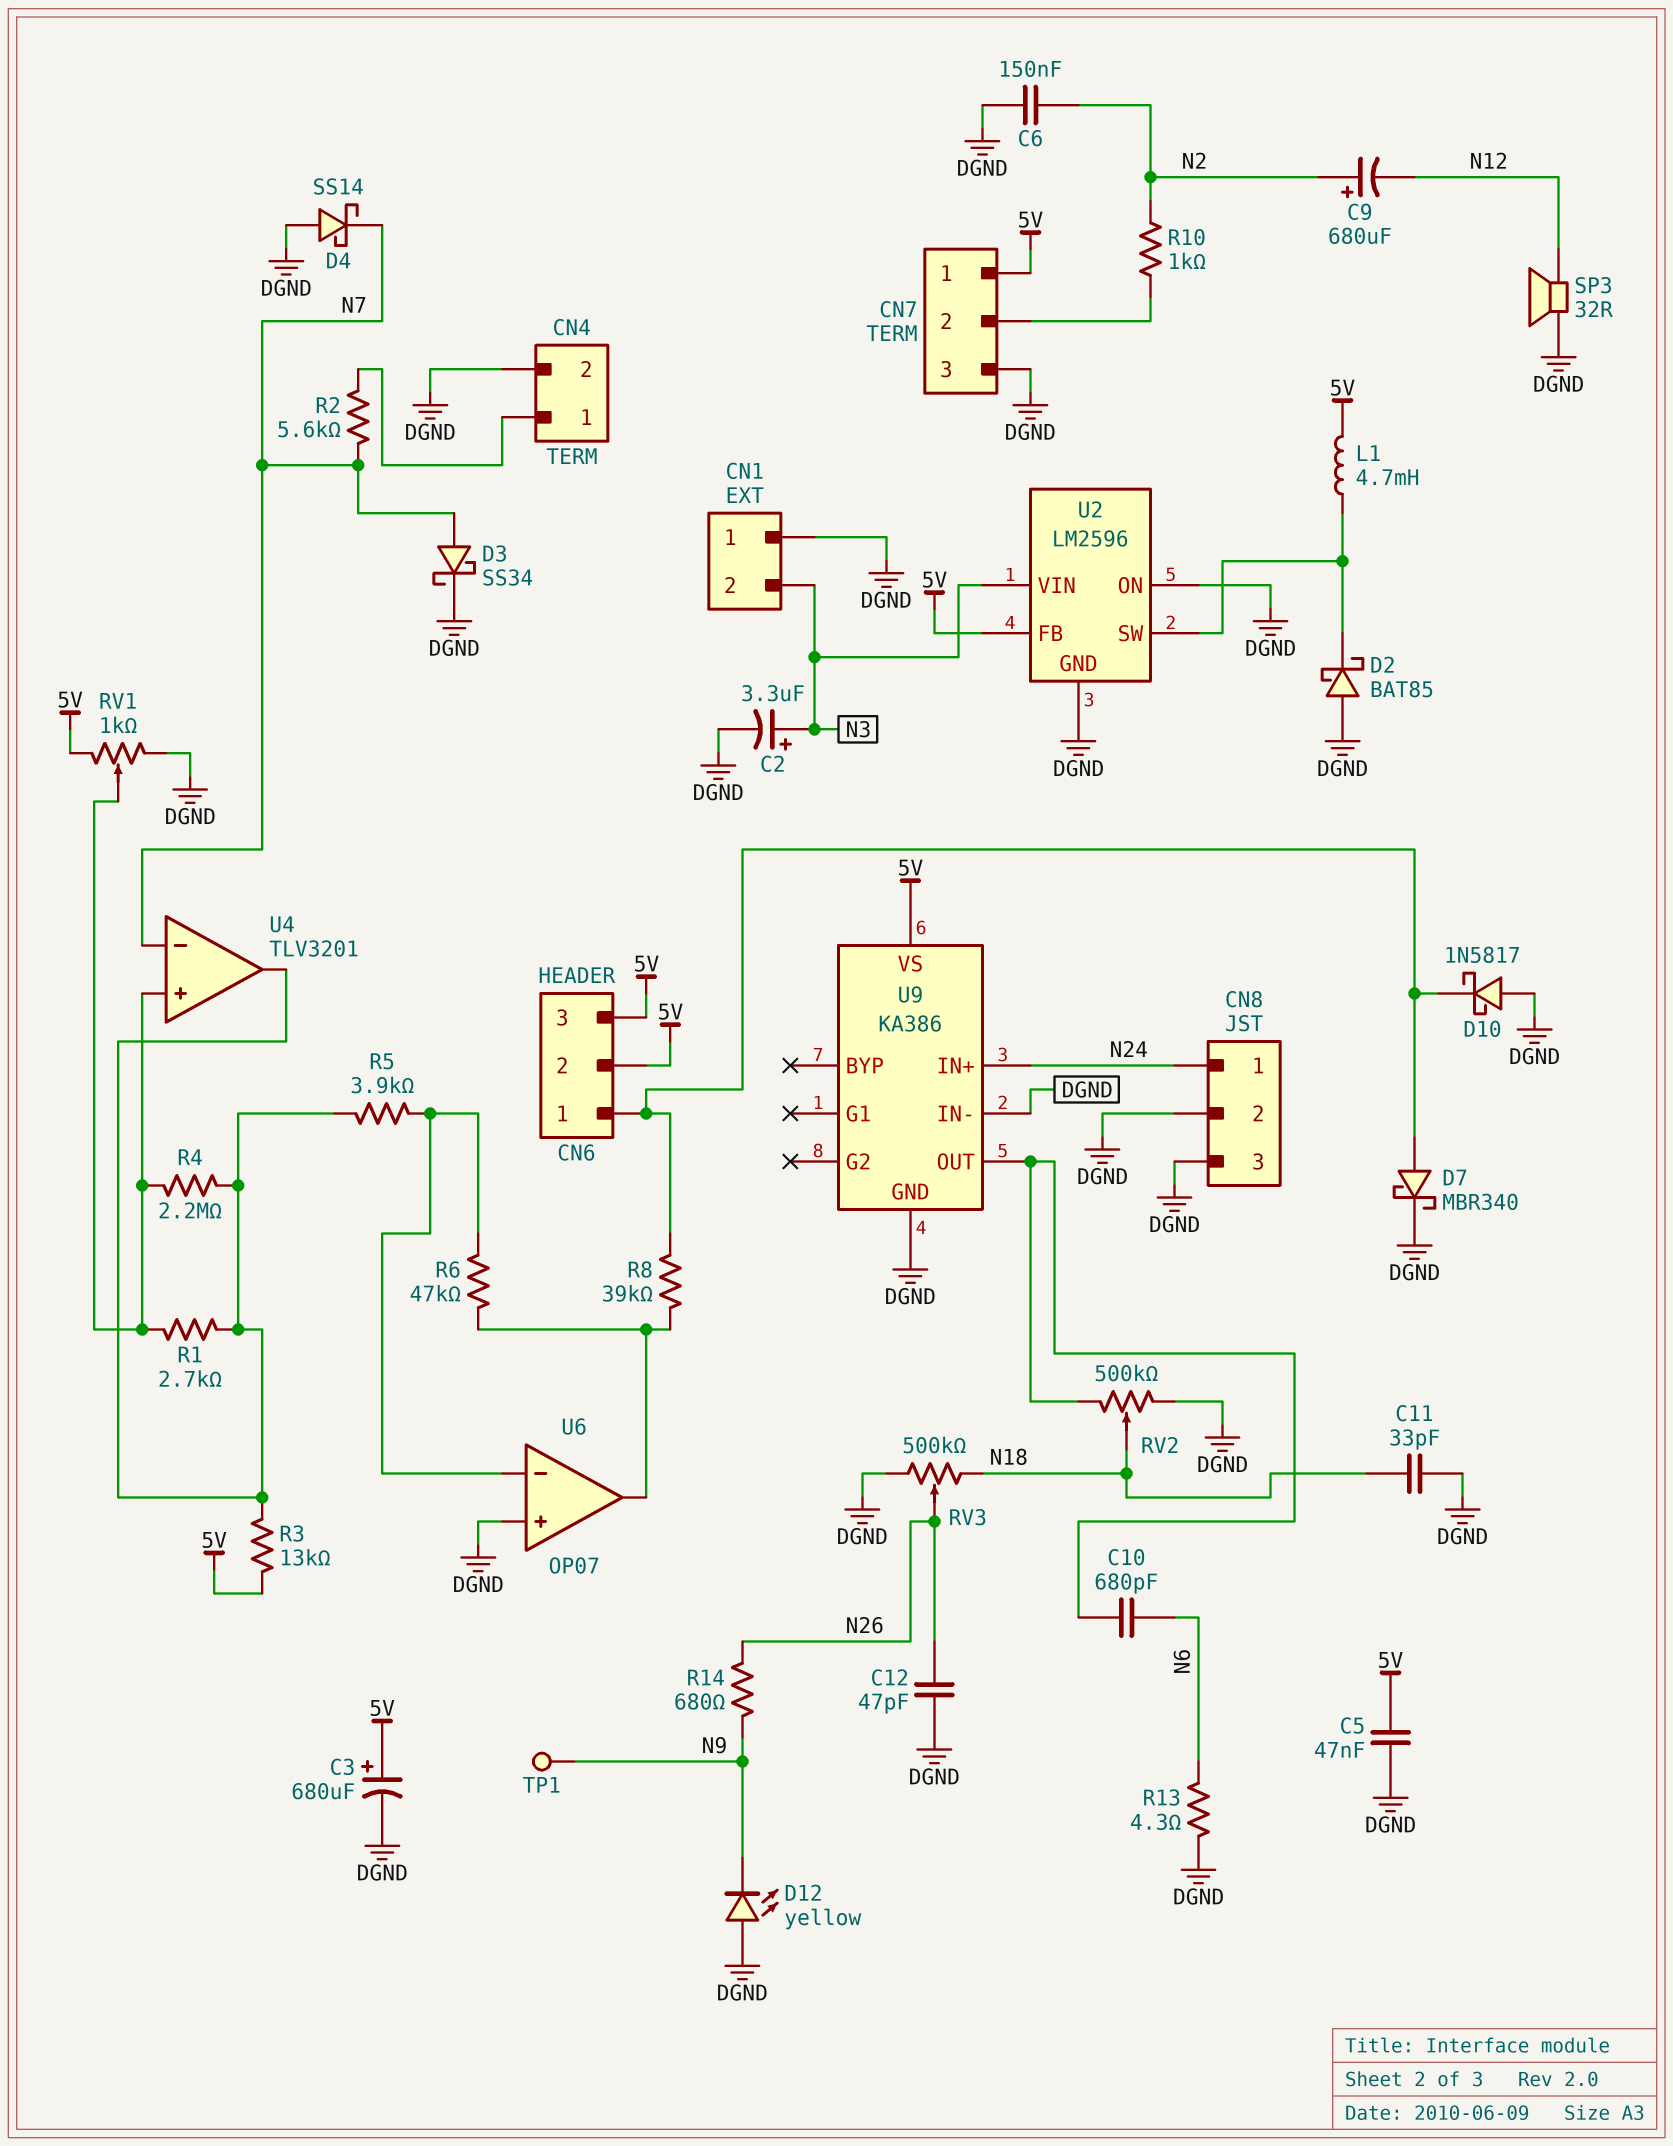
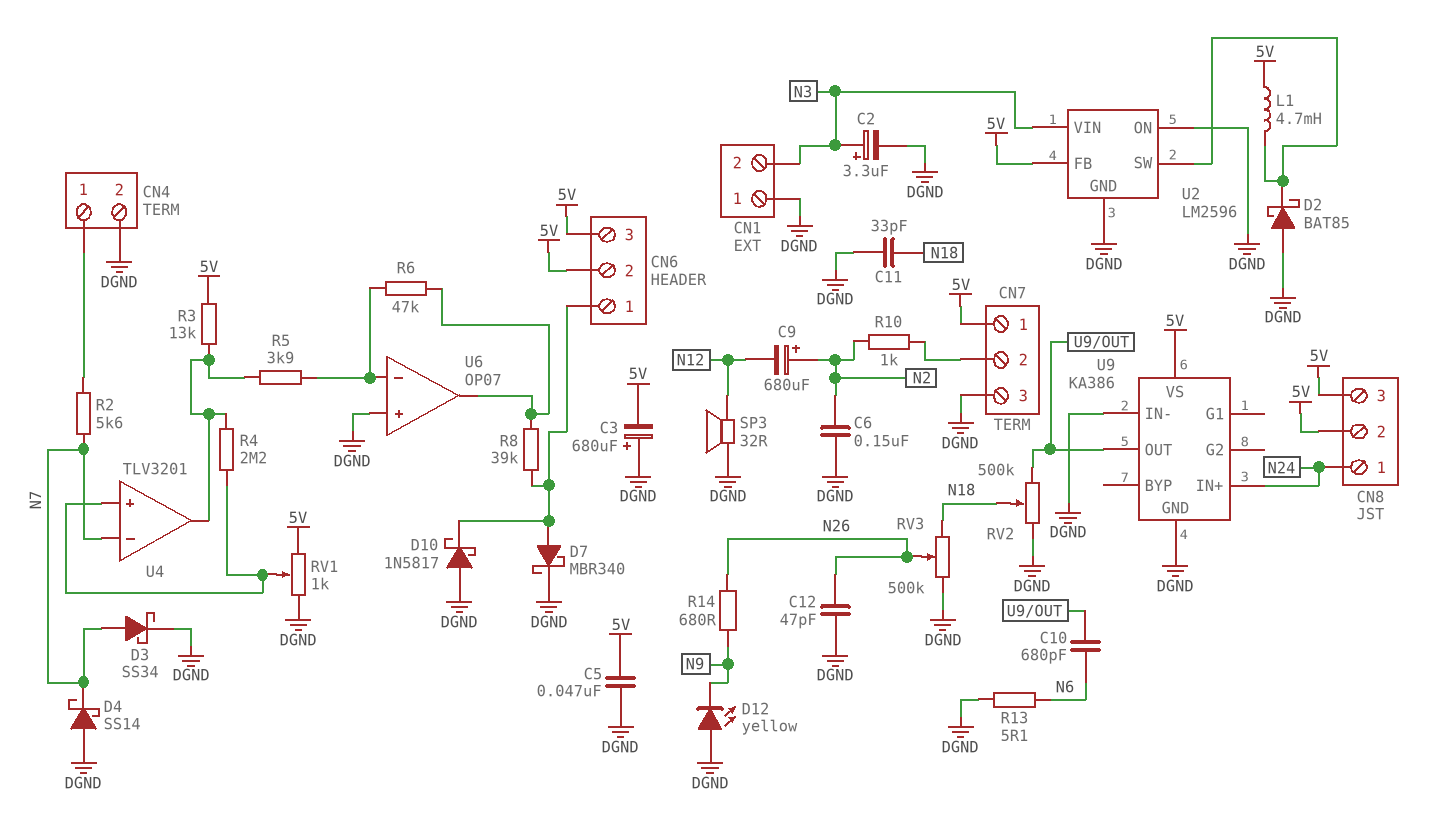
C3: 680uF (plus 5V, minus DGND) -> 680uF (plus DGND, minus 5V)
CN8 pin 2: DGND -> 5V
CN8 pin 3: DGND -> 5V
R1: 2.7k (U4/in+, U4/out) -> none
R13: 4.3 (DGND, N6) -> 5.1 (DGND, N6)
TP1: test point (N9) -> none

